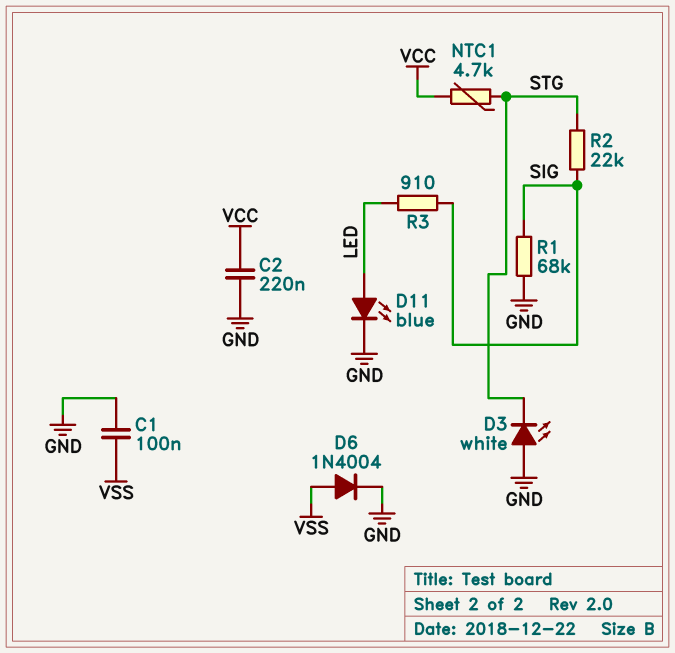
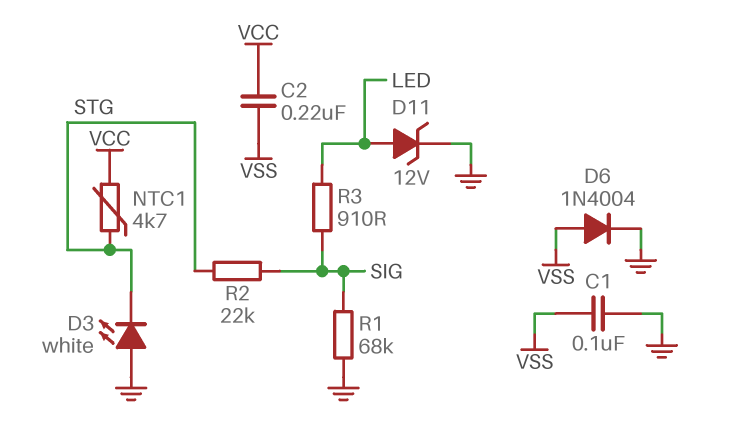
C2: 220nF (GND, VCC) -> 220nF (VCC, VSS)
D11: LED blue (A LED, K GND) -> zener 12V (A LED, K GND)

